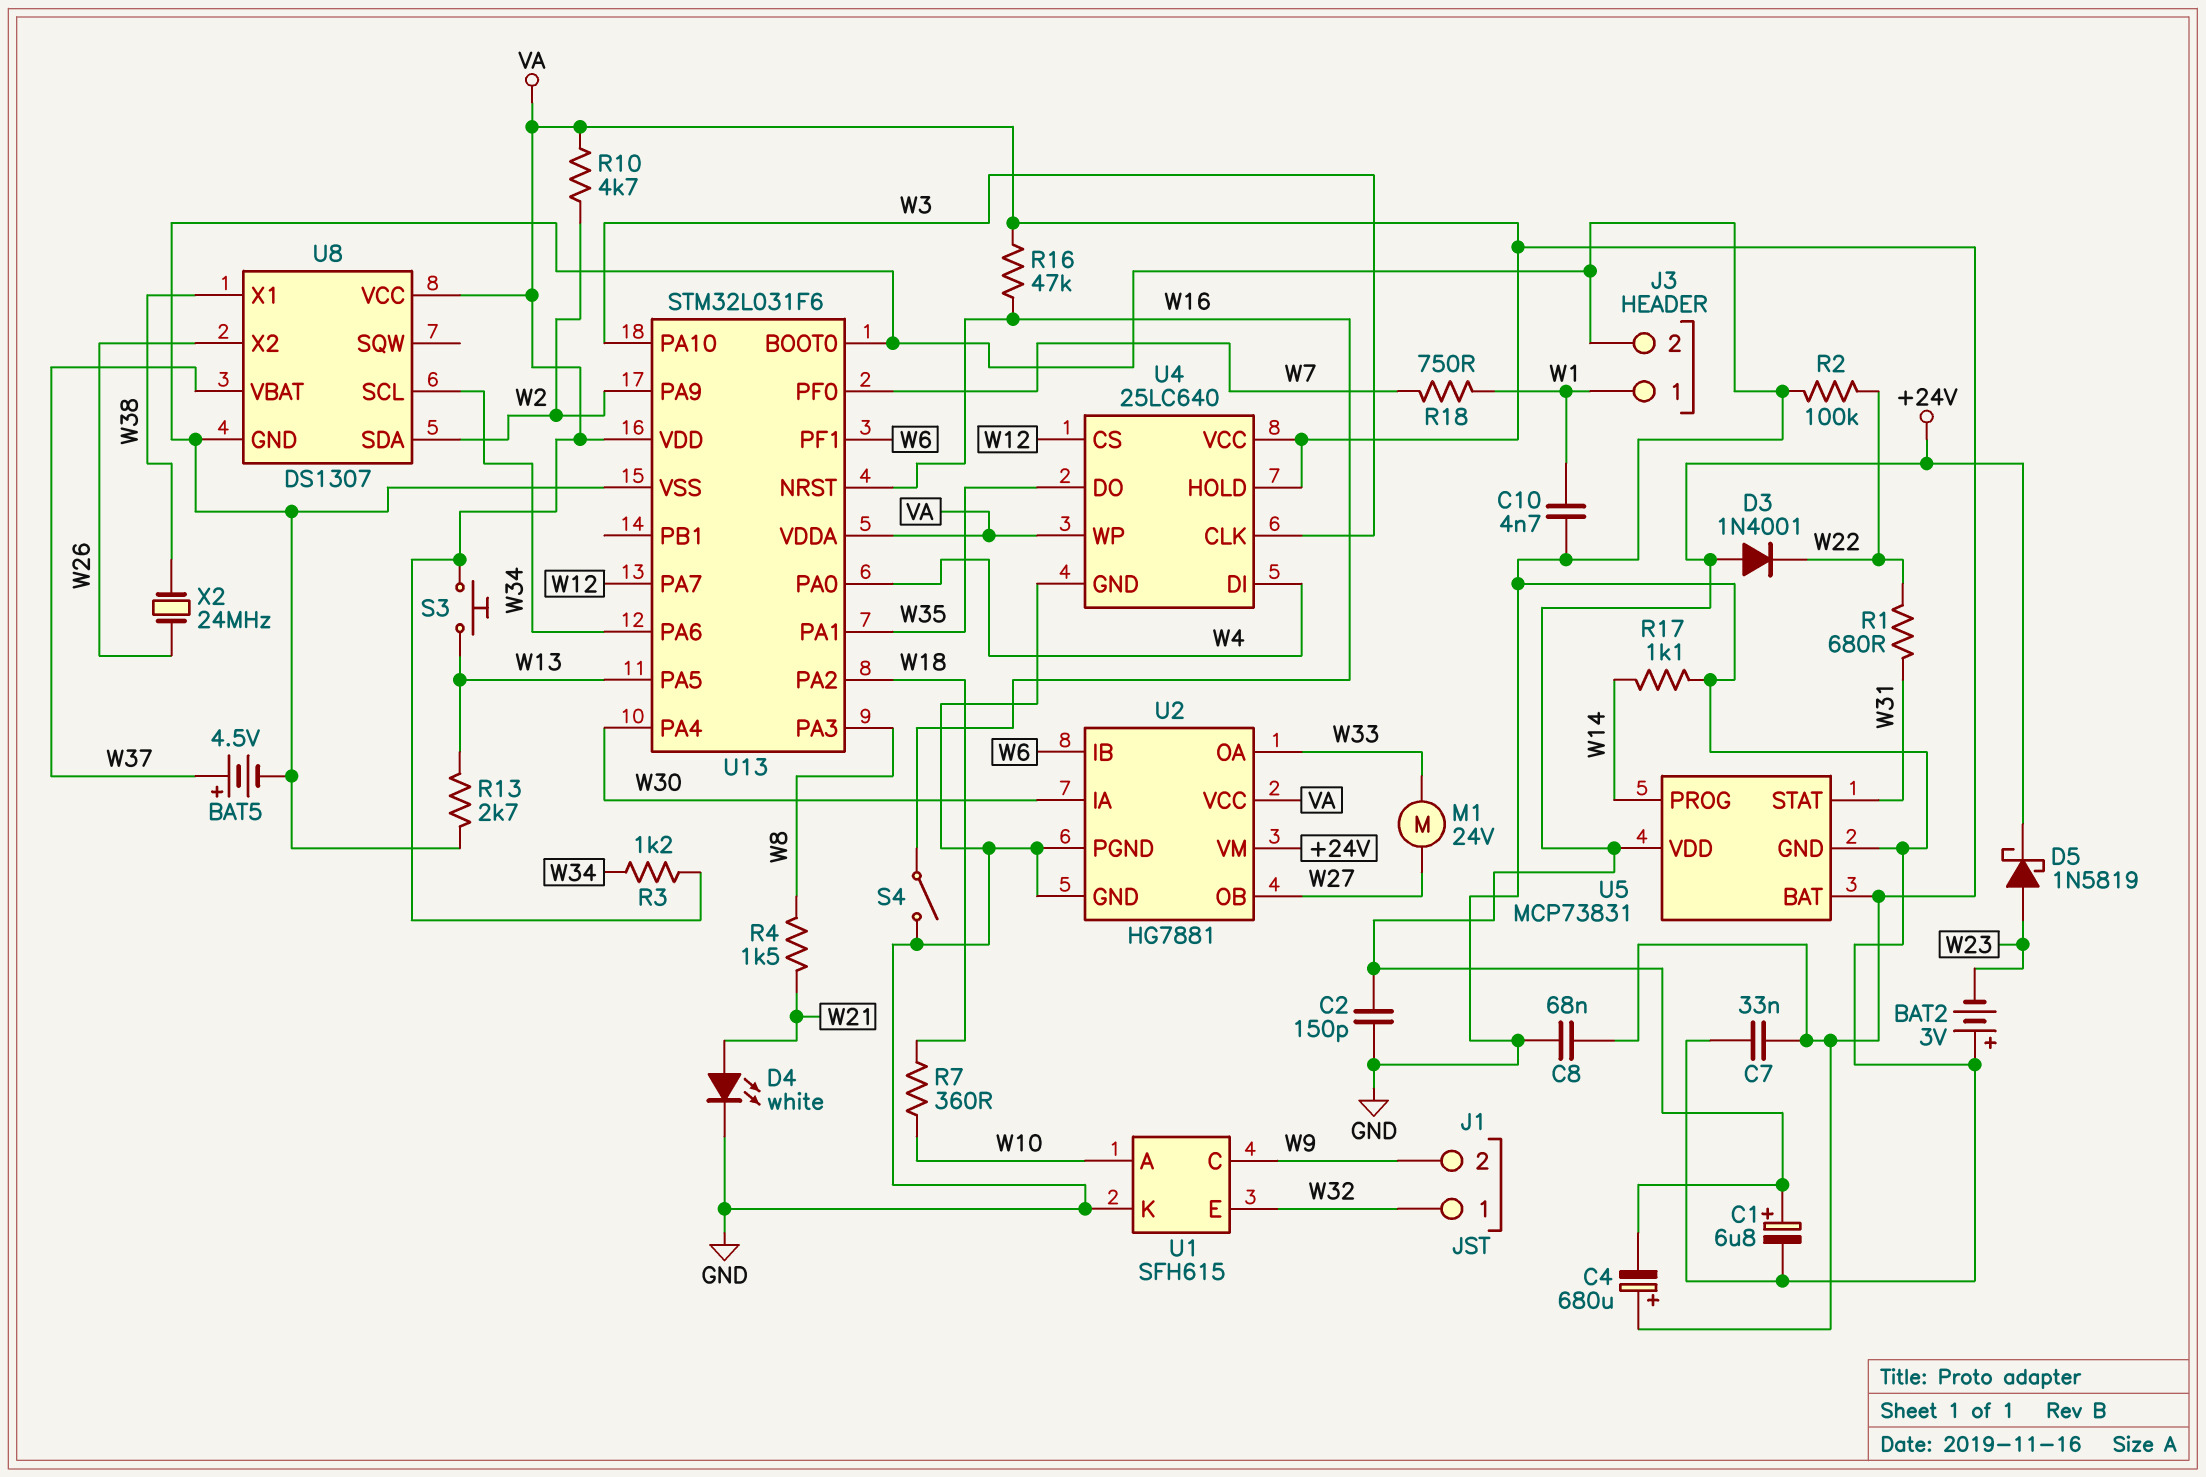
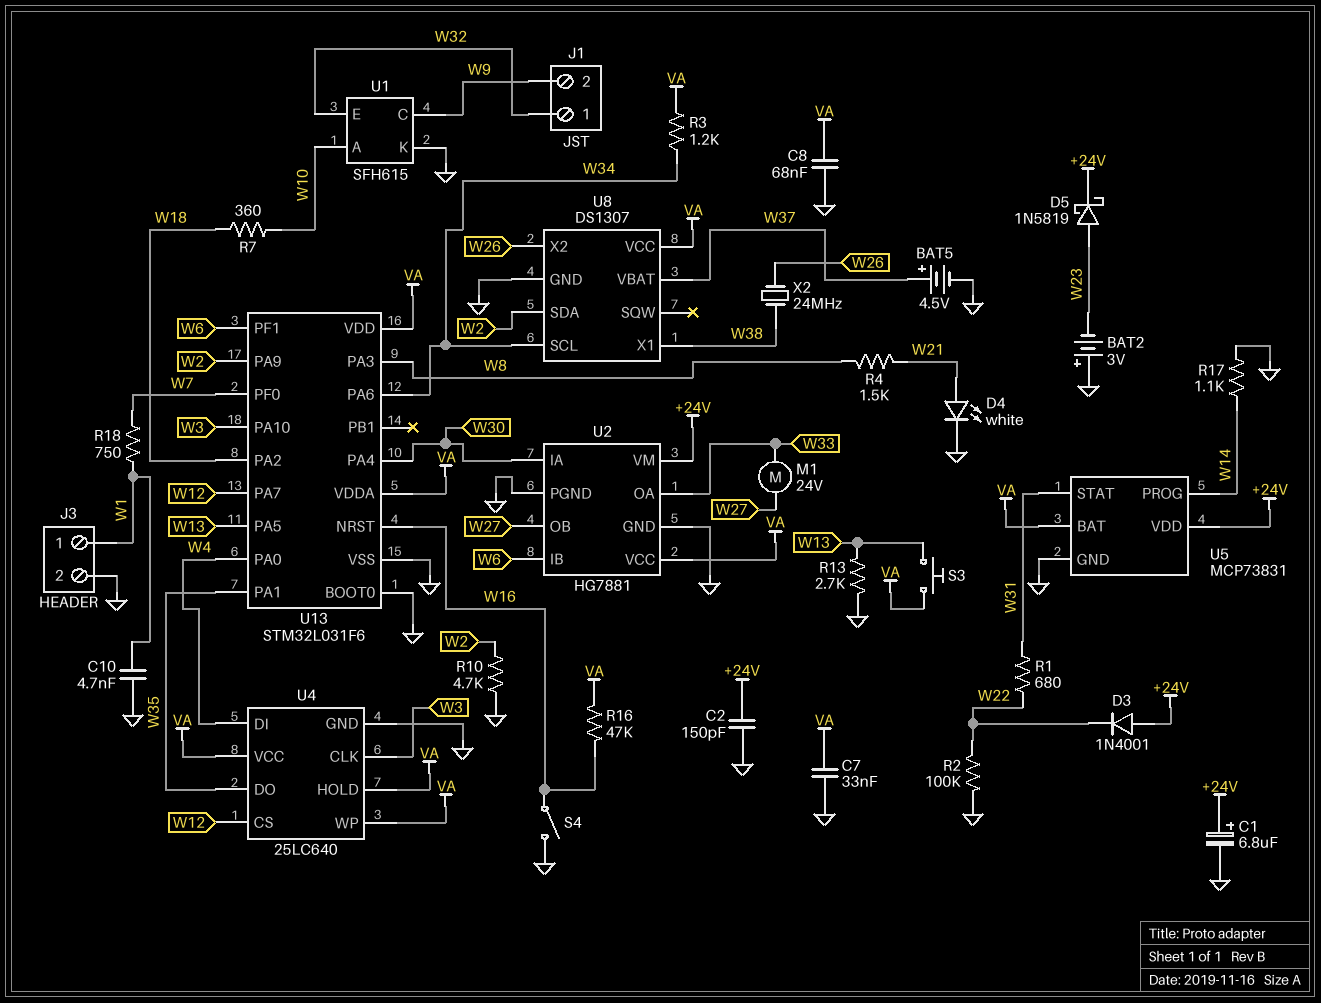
C4: 680uF (plus VA, minus +24V) -> none
R10: 4.7k (VA, W2) -> 4.7k (GND, W2)

